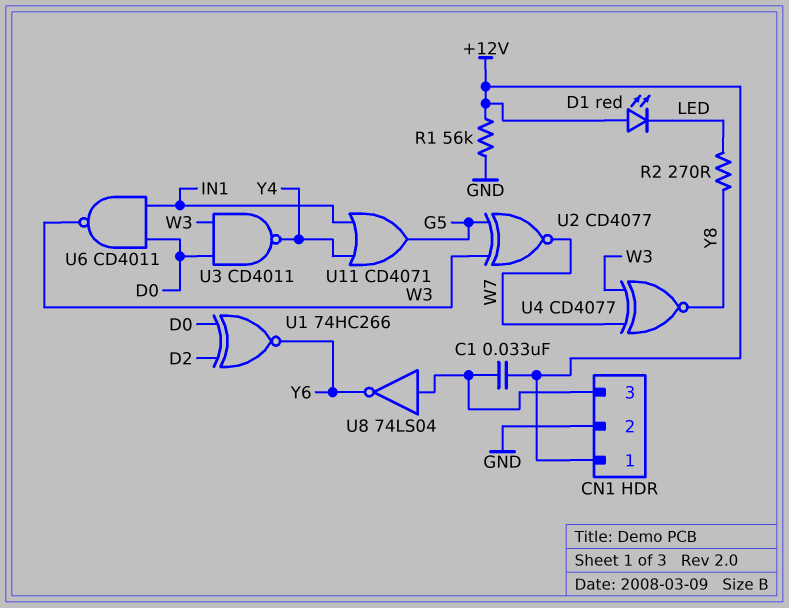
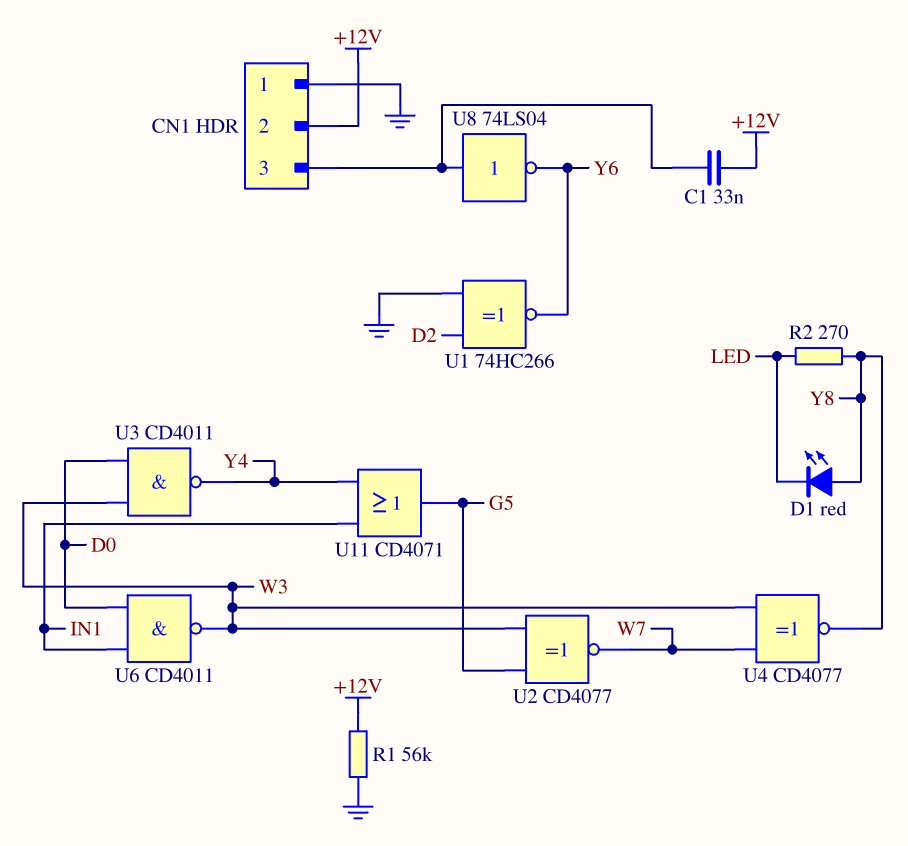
CN1 pin 1: +12V -> GND
CN1 pin 2: GND -> +12V
D1: LED red (A +12V, K LED) -> LED red (A Y8, K LED)
U1: XNOR 74HC266 (in D0, in D2, out Y6) -> XNOR 74HC266 (in D2, in GND, out Y6)

